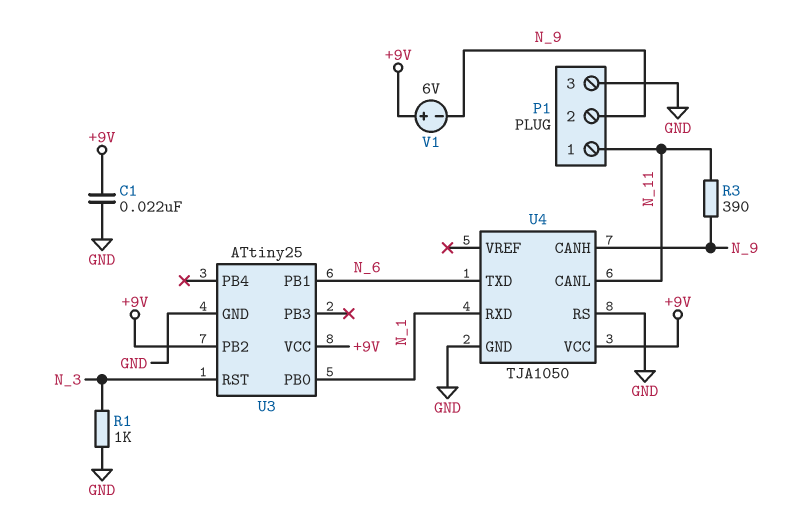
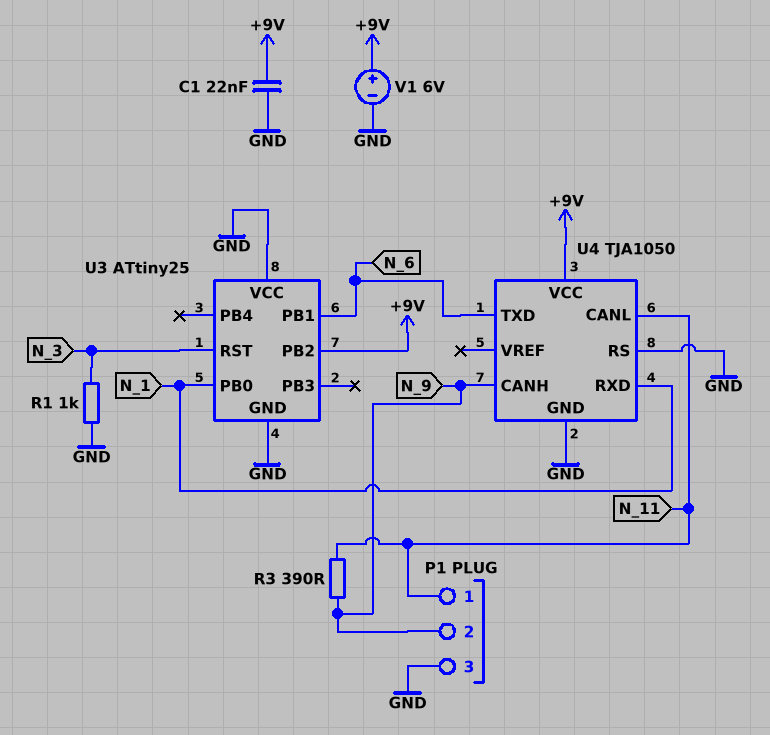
U3 pin VCC: +9V -> GND
V1: 6V (plus +9V, minus N_9) -> 6V (plus +9V, minus GND)

